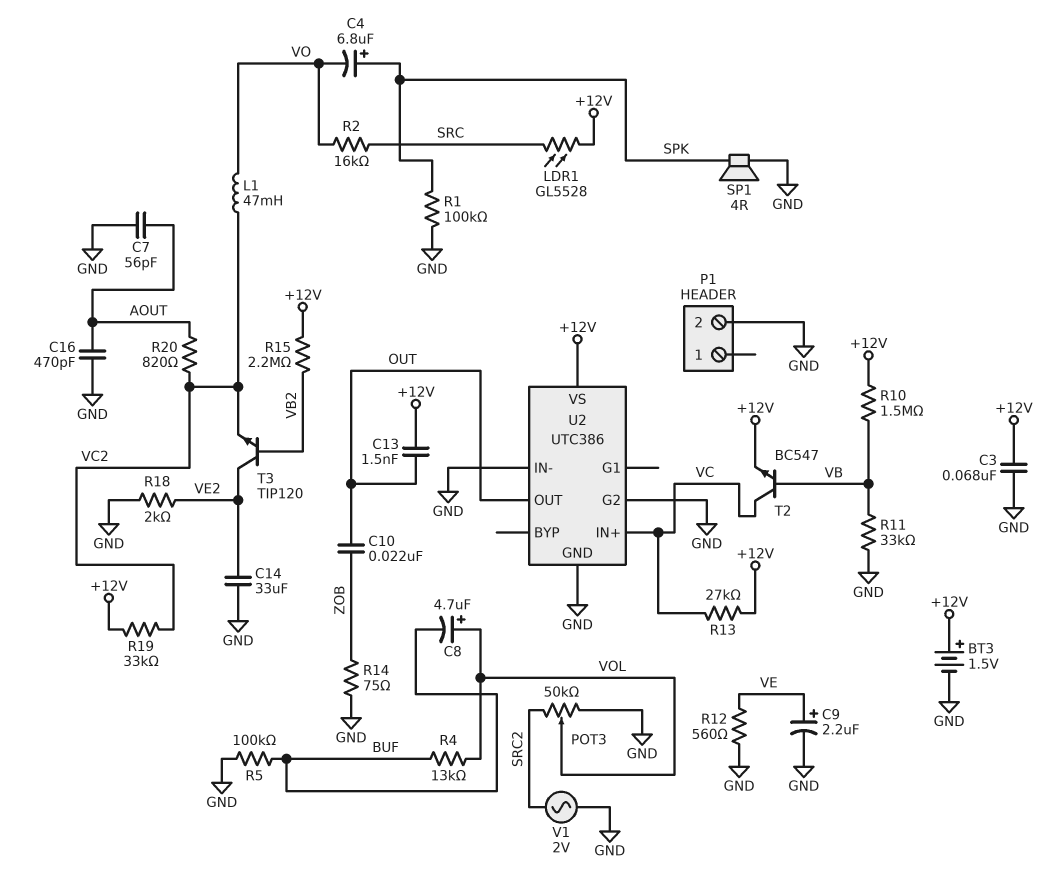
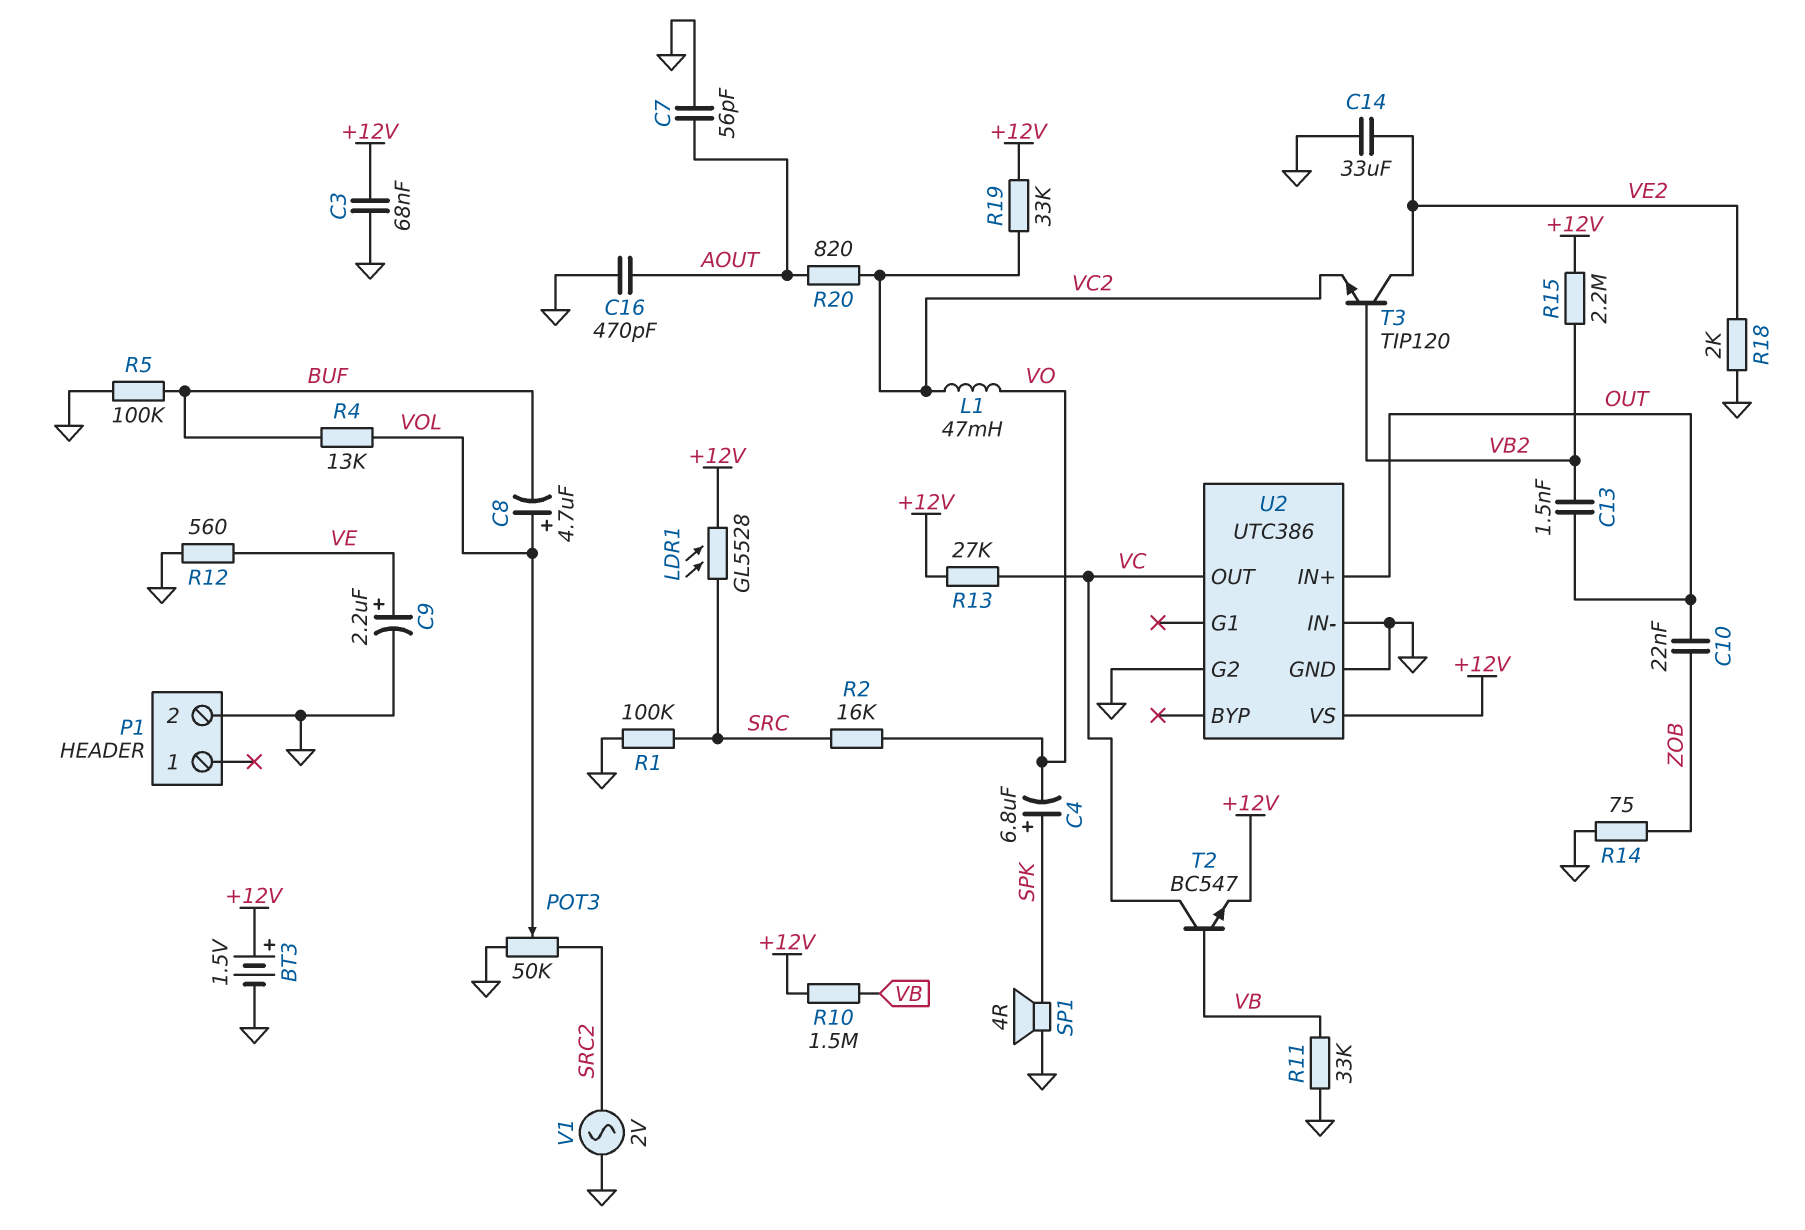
C13: 1.5nF (+12V, OUT) -> 1.5nF (OUT, VB2)
R1: 100k (GND, SPK) -> 100k (GND, SRC)
U2 pin IN+: VC -> OUT
U2 pin OUT: OUT -> VC

